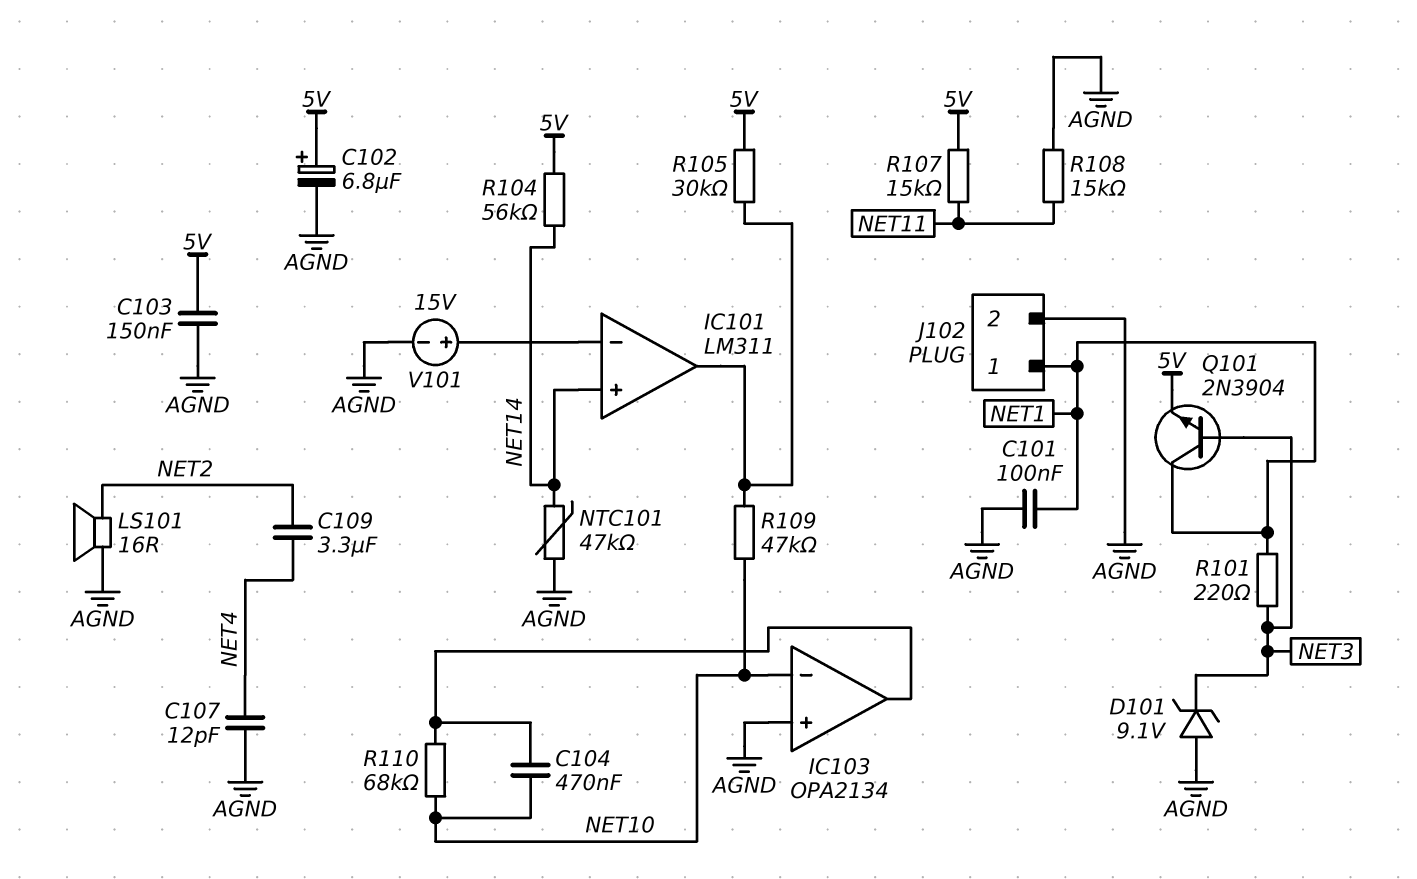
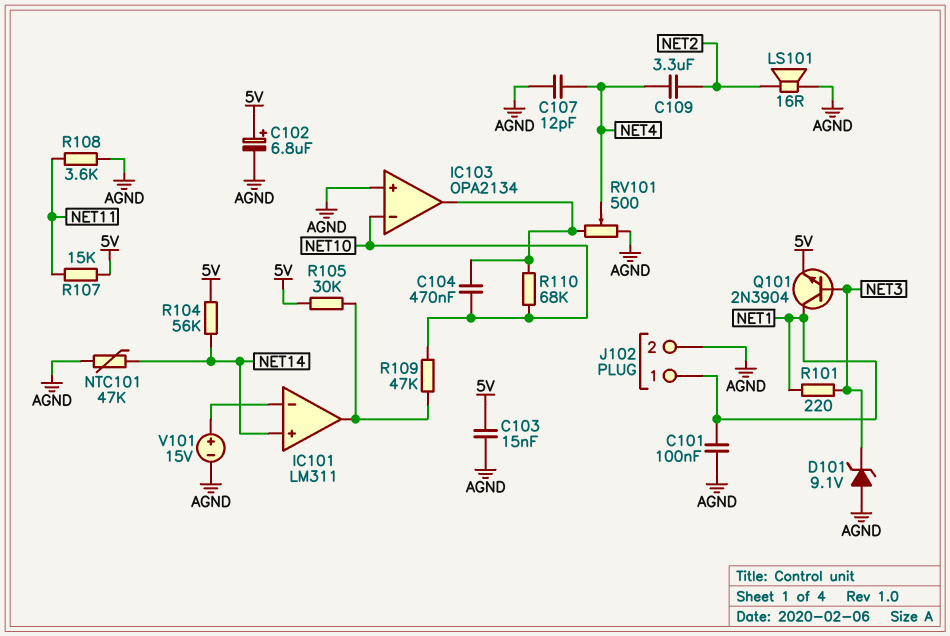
C103: 150nF (5V, AGND) -> 15nF (5V, AGND)
R108: 15k (AGND, NET11) -> 3.6k (AGND, NET11)
RV101: none -> 500 (AGND, IC103/out, wiper NET4)

